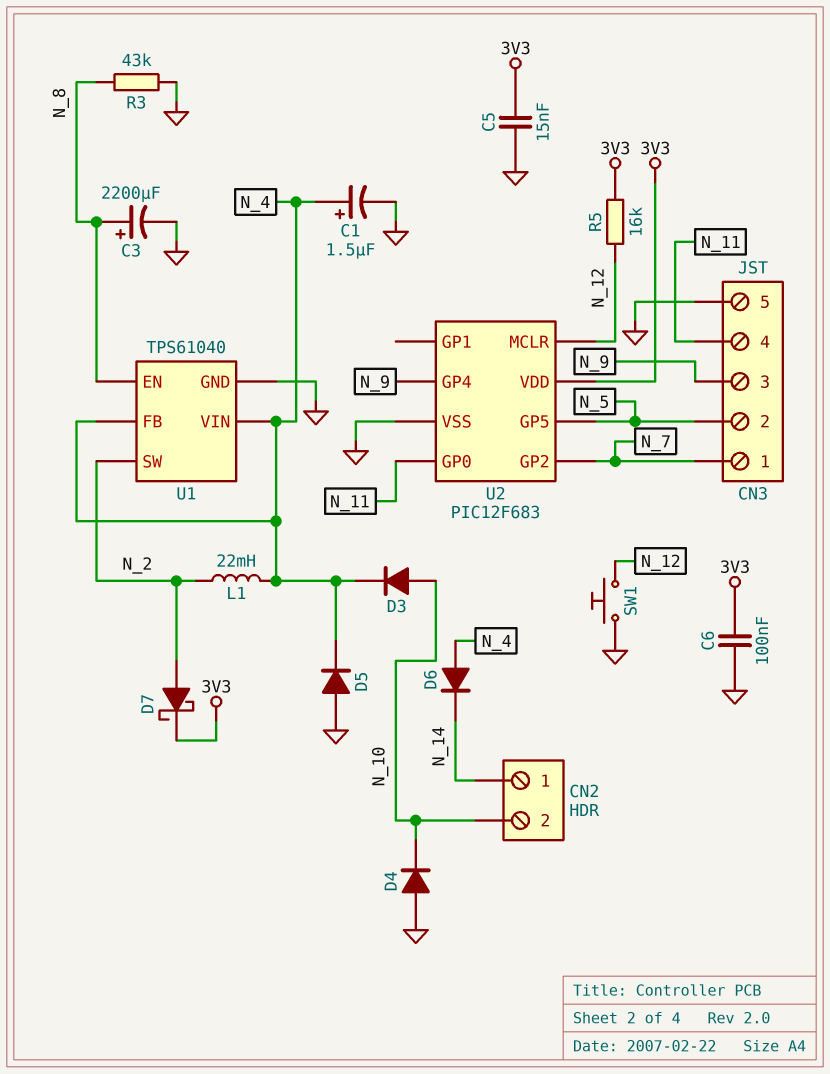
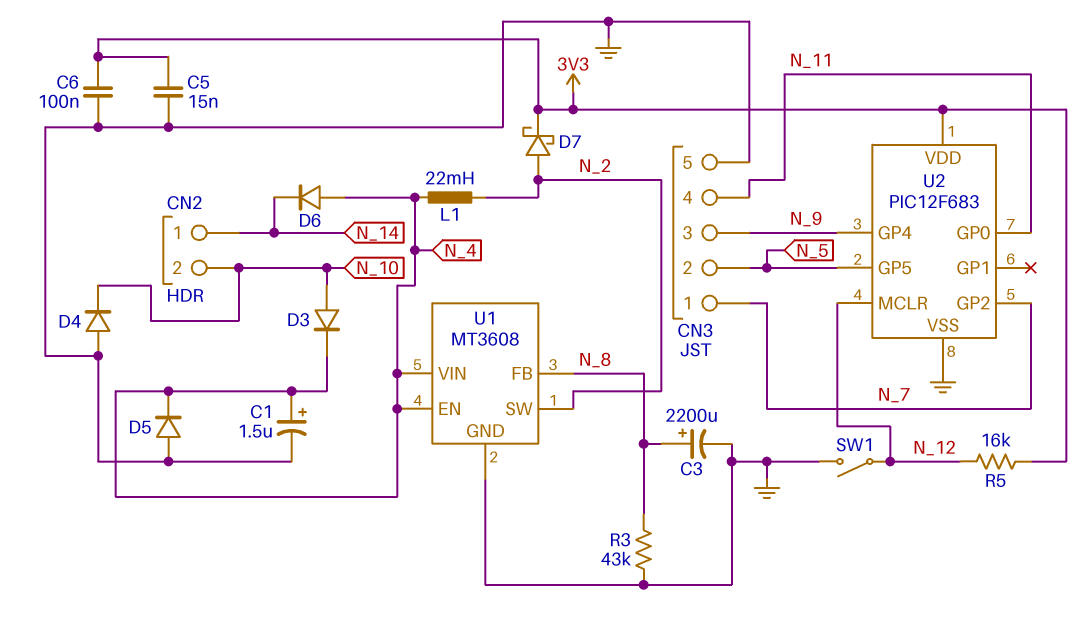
SW1: button (GND, N_12) -> switch (GND, N_12)
U1: TPS61040 -> MT3608
U1 pin EN: N_8 -> N_4
U1 pin FB: N_4 -> N_8

